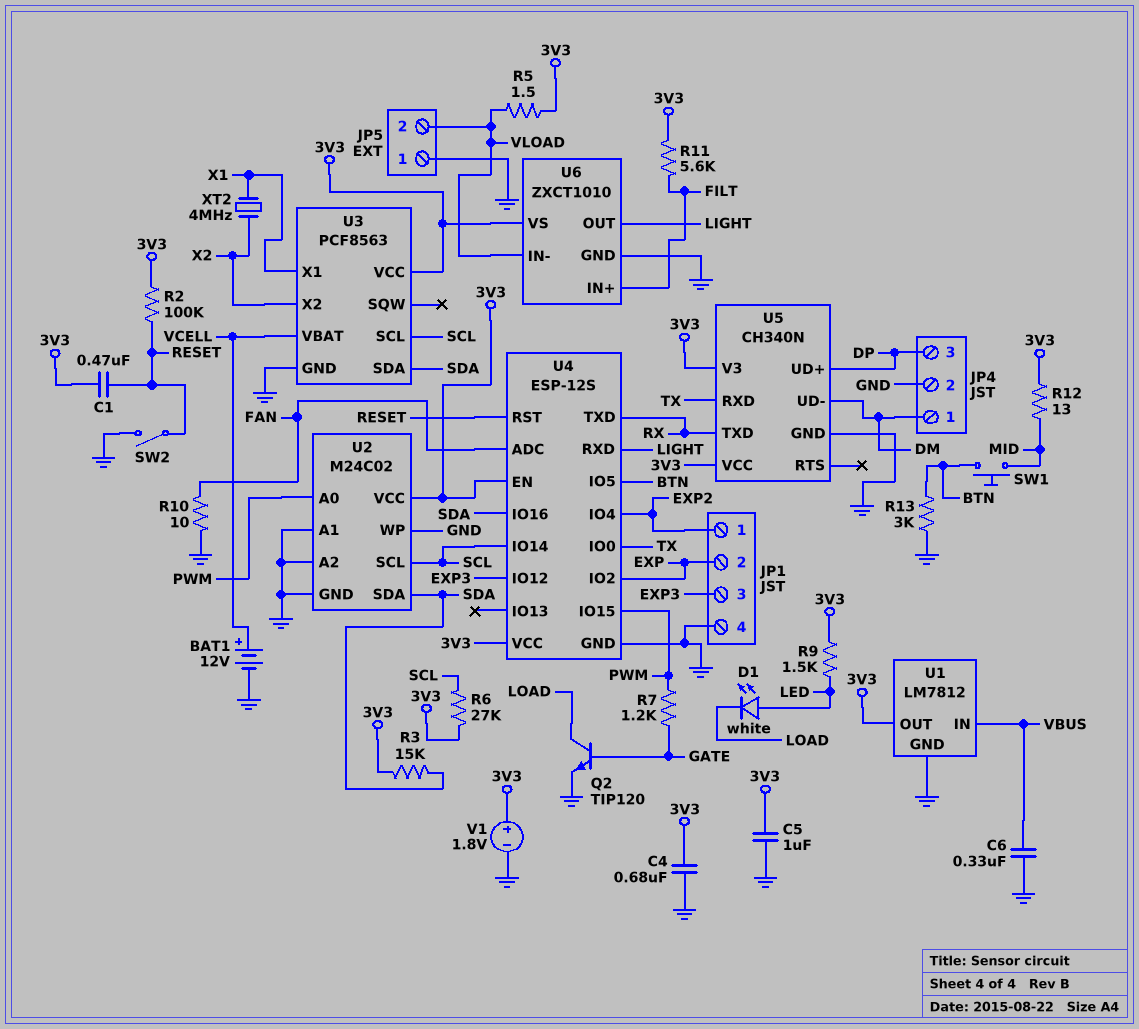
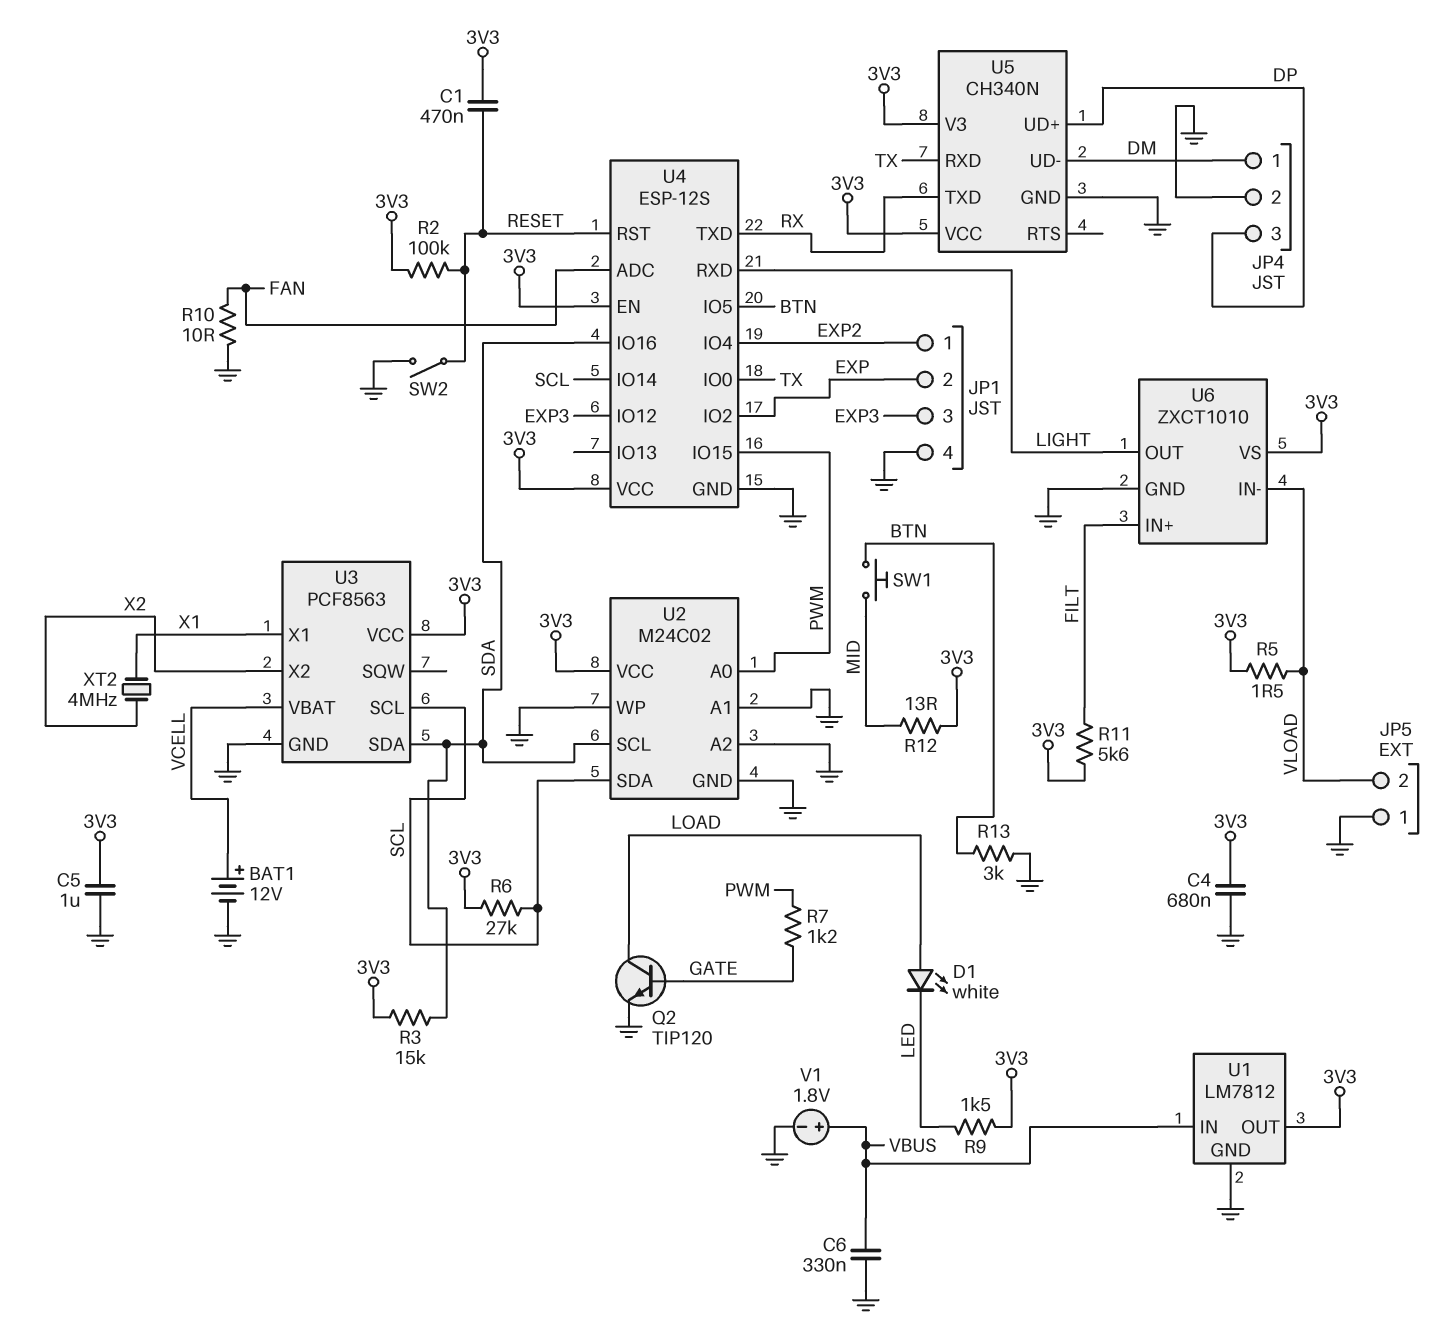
D1: LED white (A LED, K LOAD) -> LED white (A LOAD, K LED)
U2 pin SCL: SCL -> SDA
U2 pin SDA: SDA -> SCL
V1: 1.8V (plus 3V3, minus GND) -> 1.8V (plus VBUS, minus GND)

